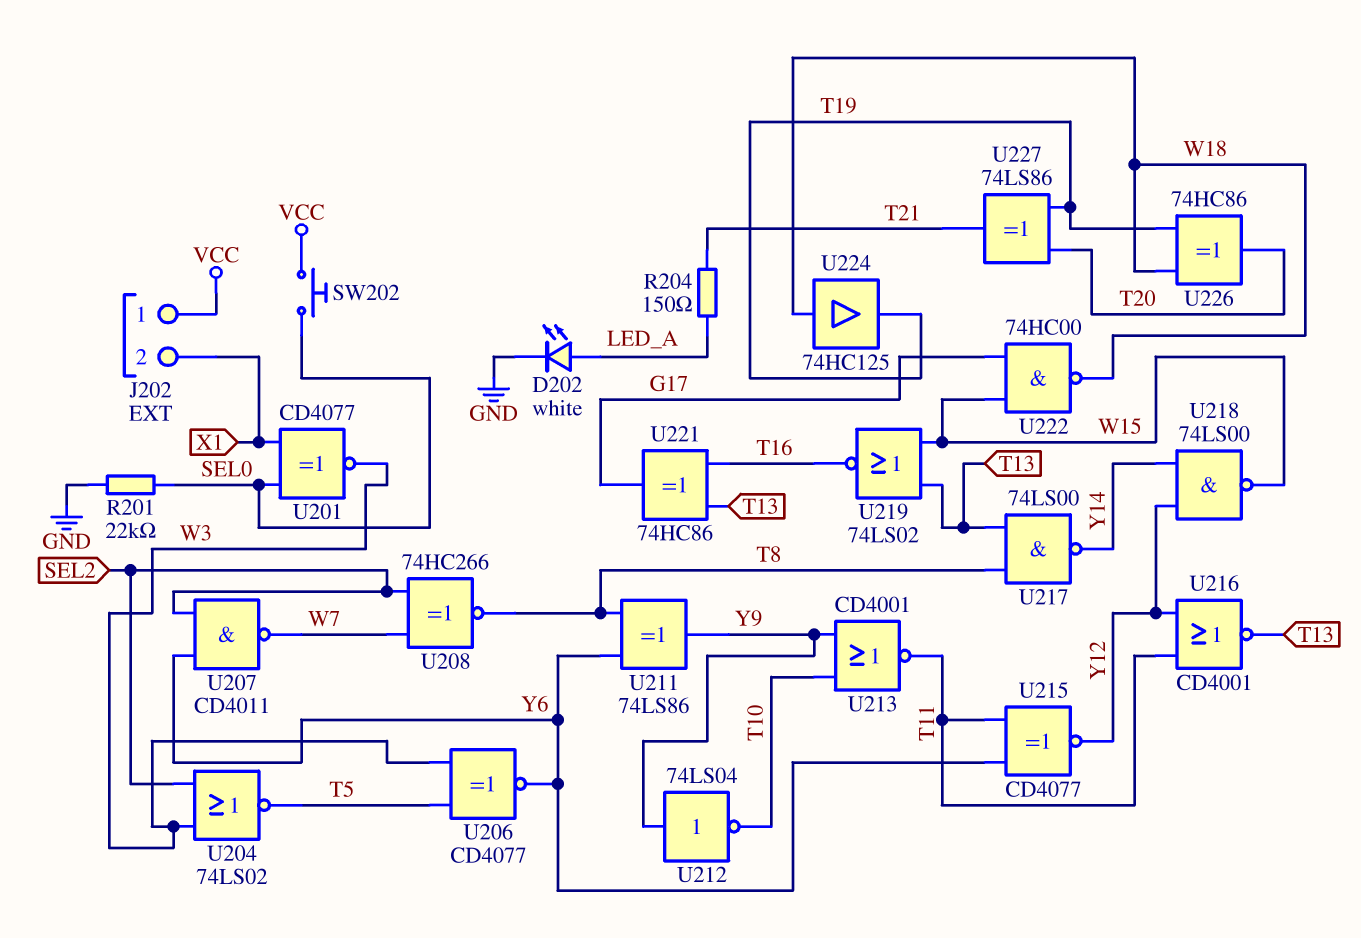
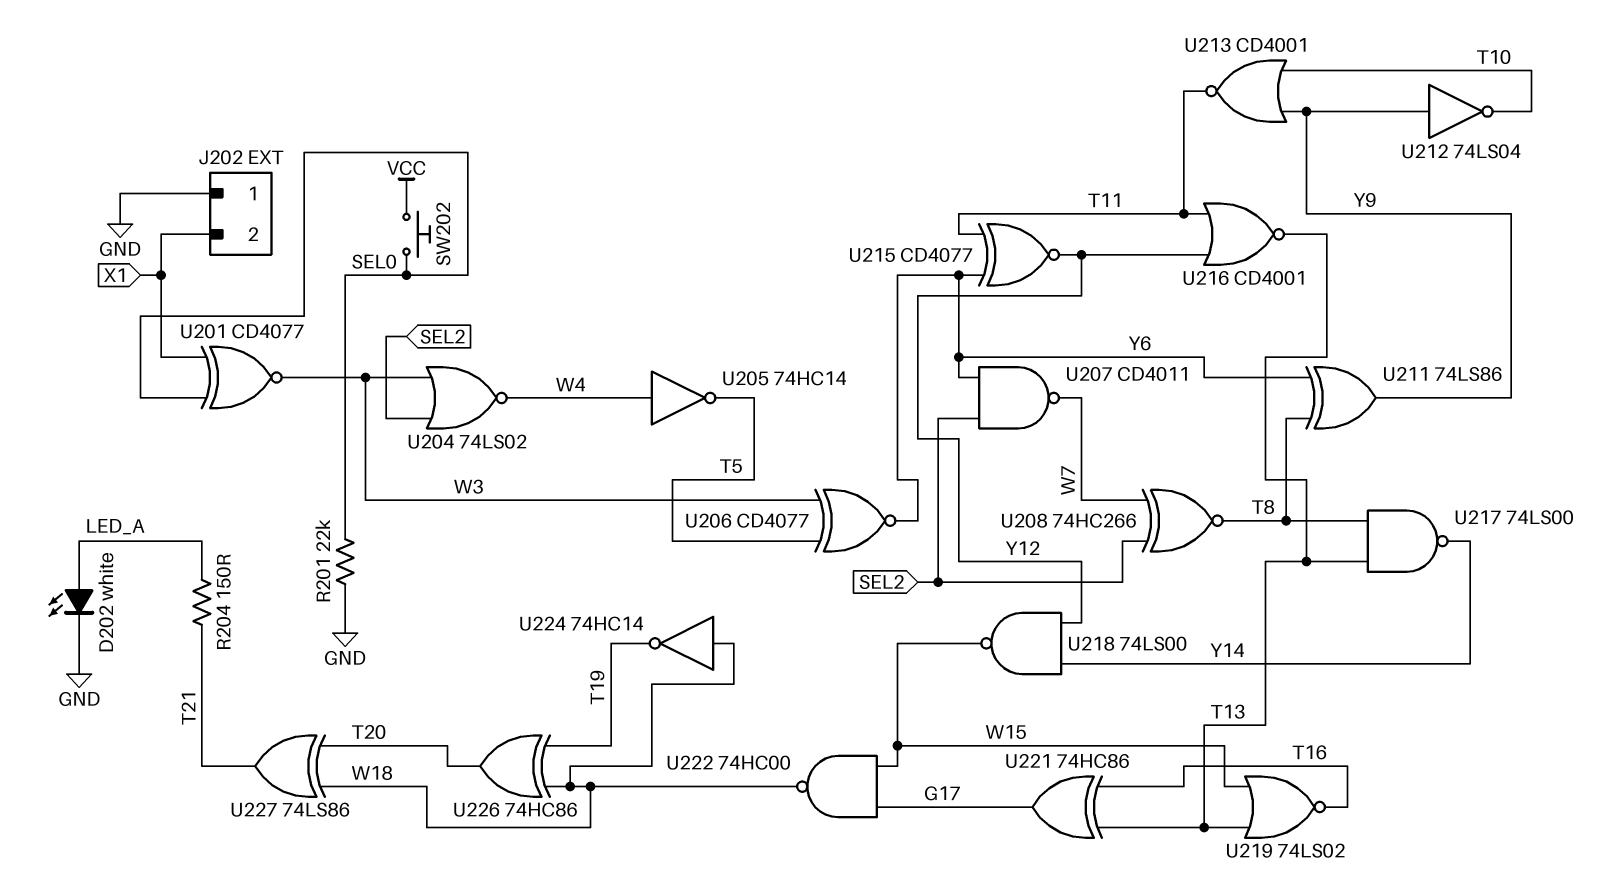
J202 pin 1: VCC -> GND
U204: NOR 74LS02 (in SEL2, in W3, out T5) -> NOR 74LS02 (in SEL2, in W3, out W4)
U205: none -> NOT 74HC14 (in W4, out T5)
U224: buffer 74HC125 (in W18, out T19) -> NOT 74HC14 (in W18, out T19)
U227: XOR 74LS86 (in T19, in T20, out T21) -> XOR 74LS86 (in T20, in W18, out T21)

